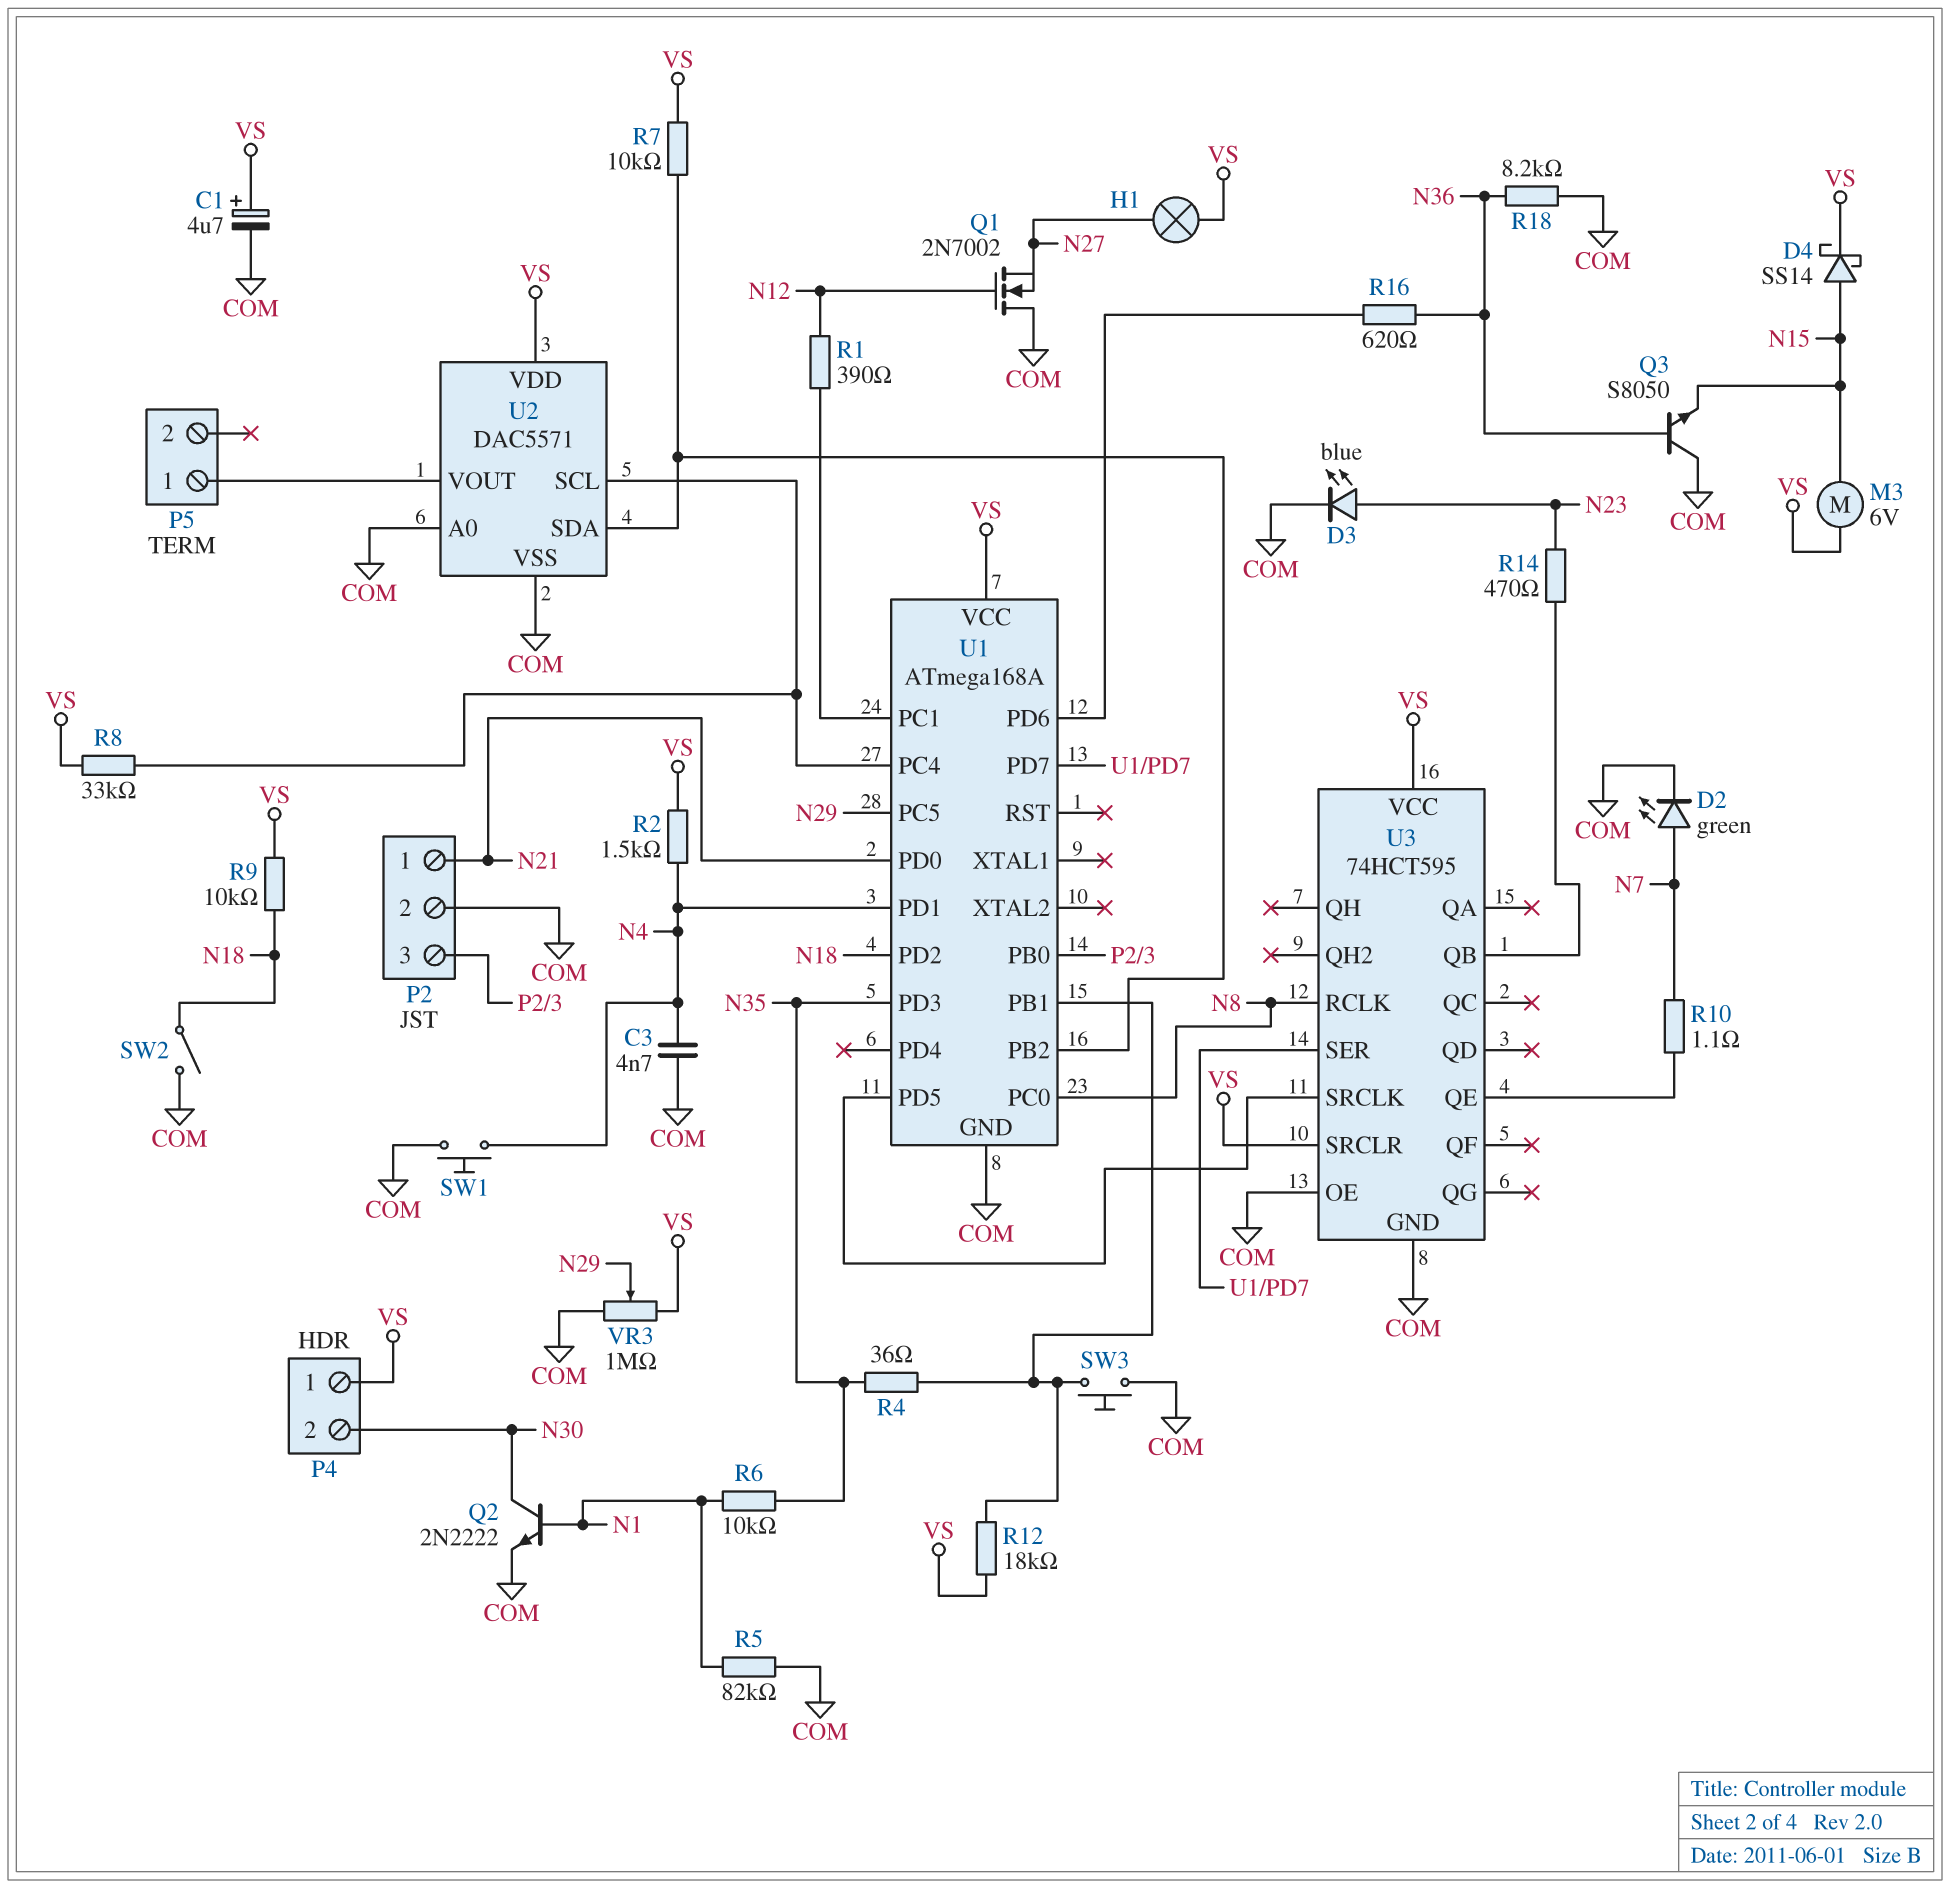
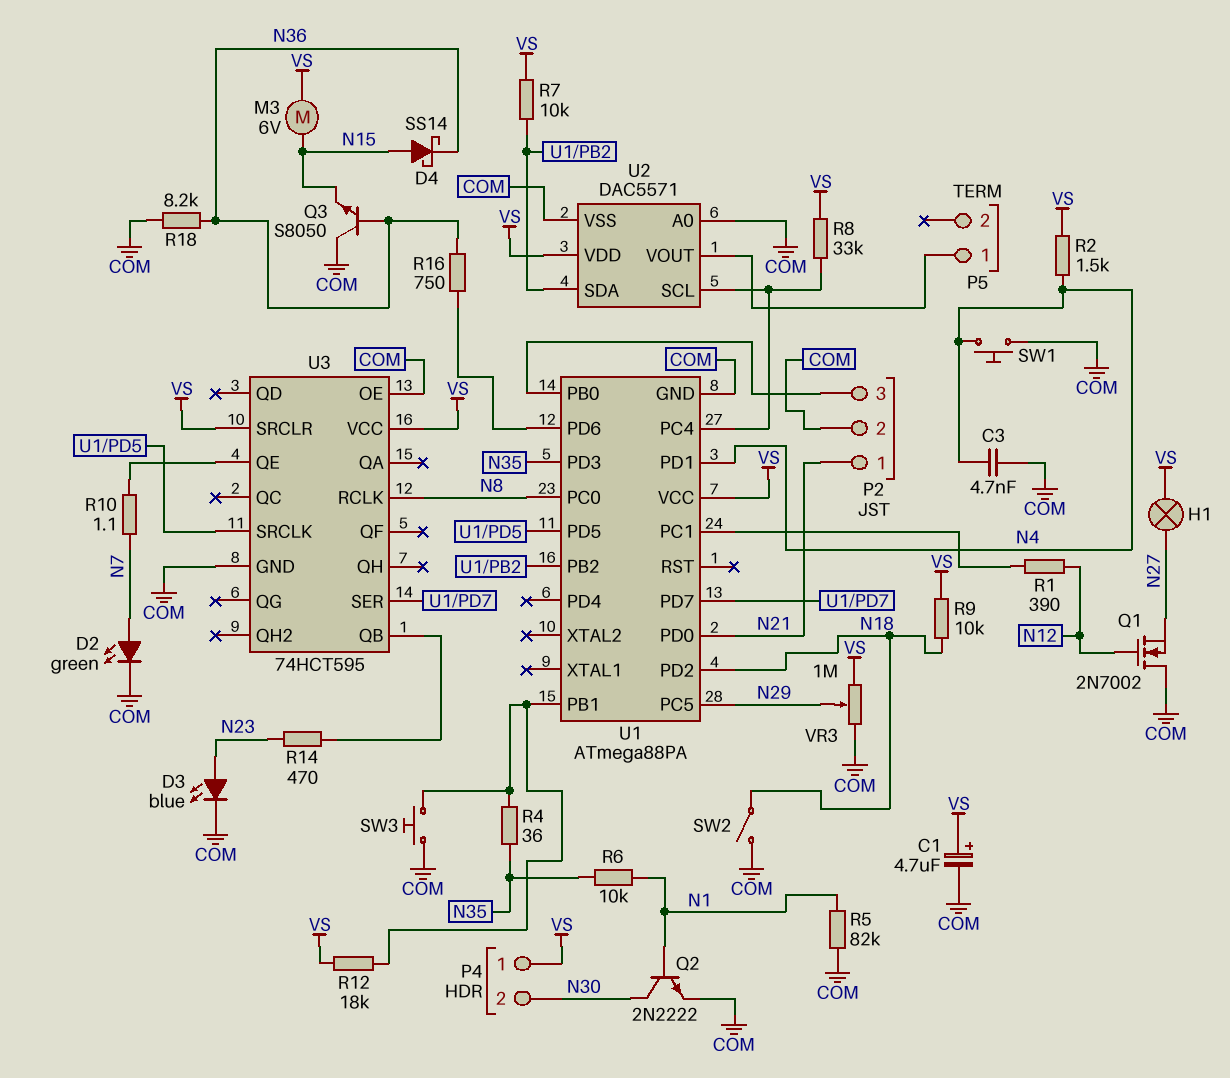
D4: schottky SS14 (A N15, K VS) -> schottky SS14 (A N15, K N36)
R16: 620 (N36, U1/PD6) -> 750 (N36, U1/PD6)
U1: ATmega168A -> ATmega88PA

